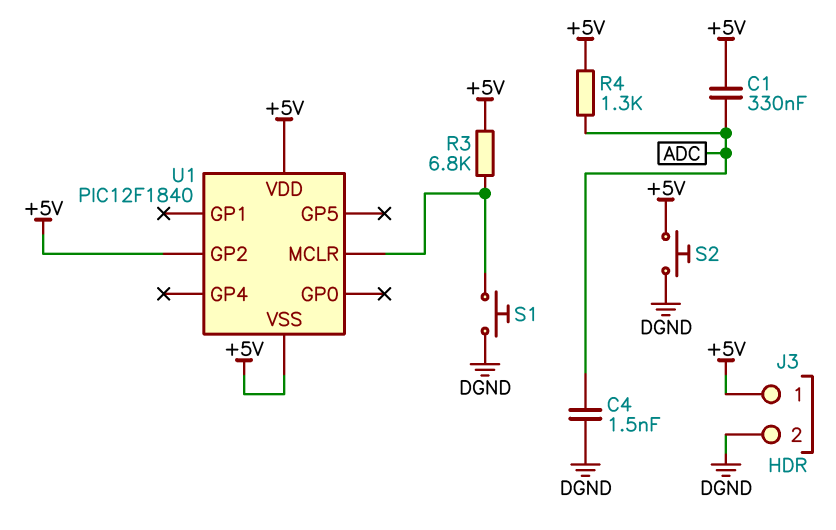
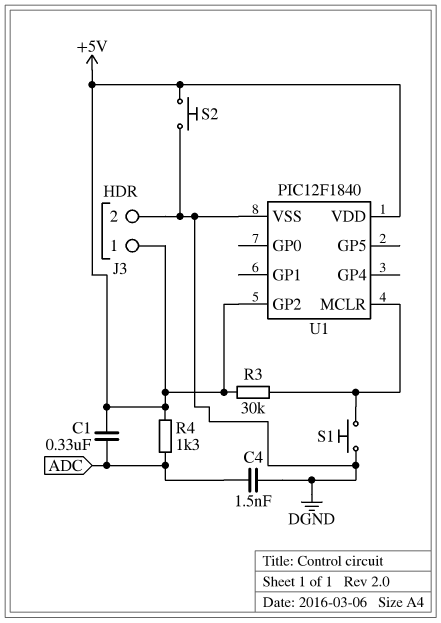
R3: 6.8k (+5V, U1/MCLR) -> 30k (+5V, U1/MCLR)
U1 pin VSS: +5V -> DGND

